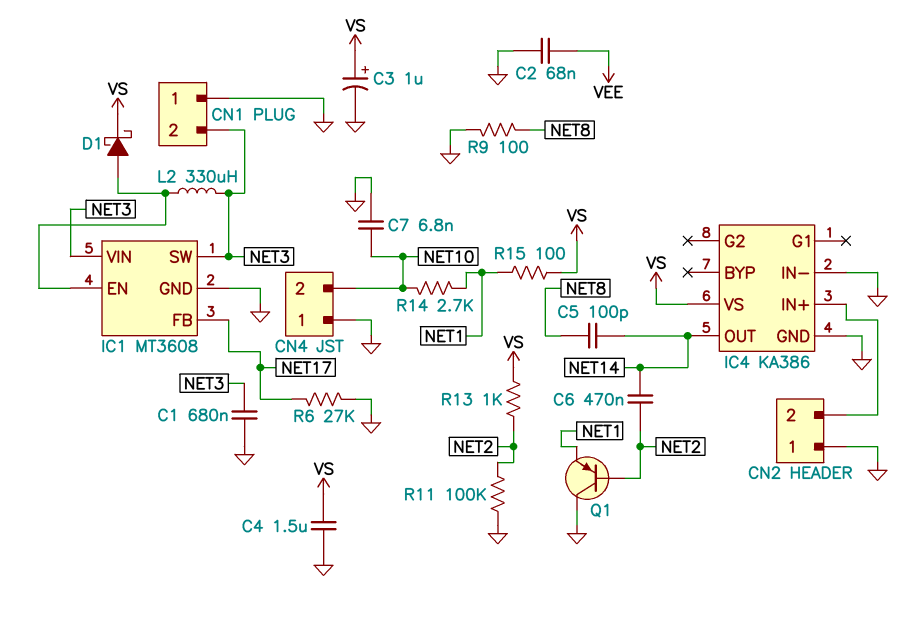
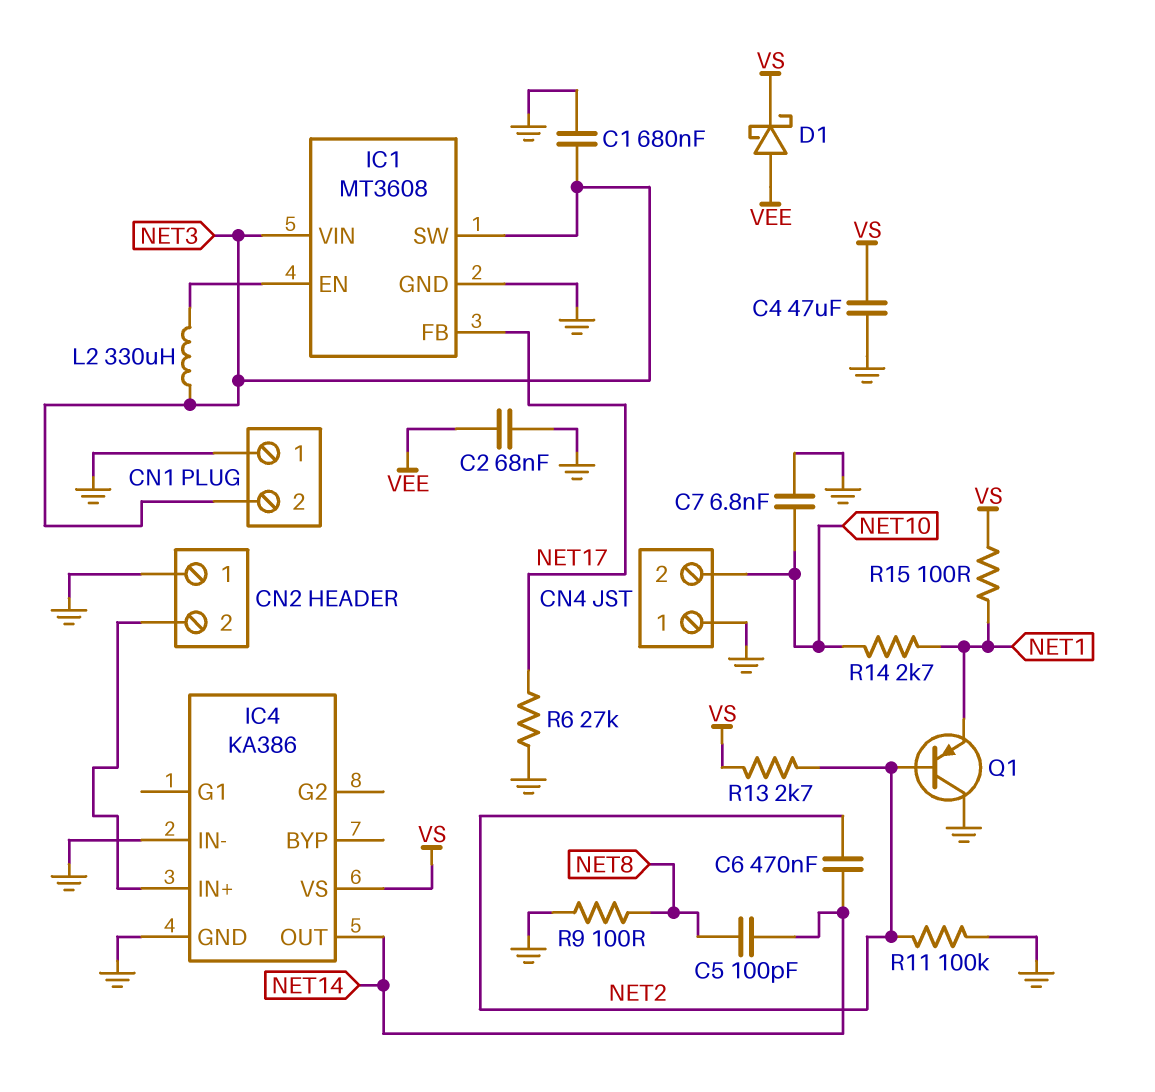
C3: 1uF (plus VS, minus GND) -> none
C4: 1.5uF (GND, VS) -> 47uF (GND, VS)
D1: schottky (A IC1/EN, K VS) -> schottky (A VEE, K VS)
R13: 1k (NET2, VS) -> 2.7k (NET2, VS)

